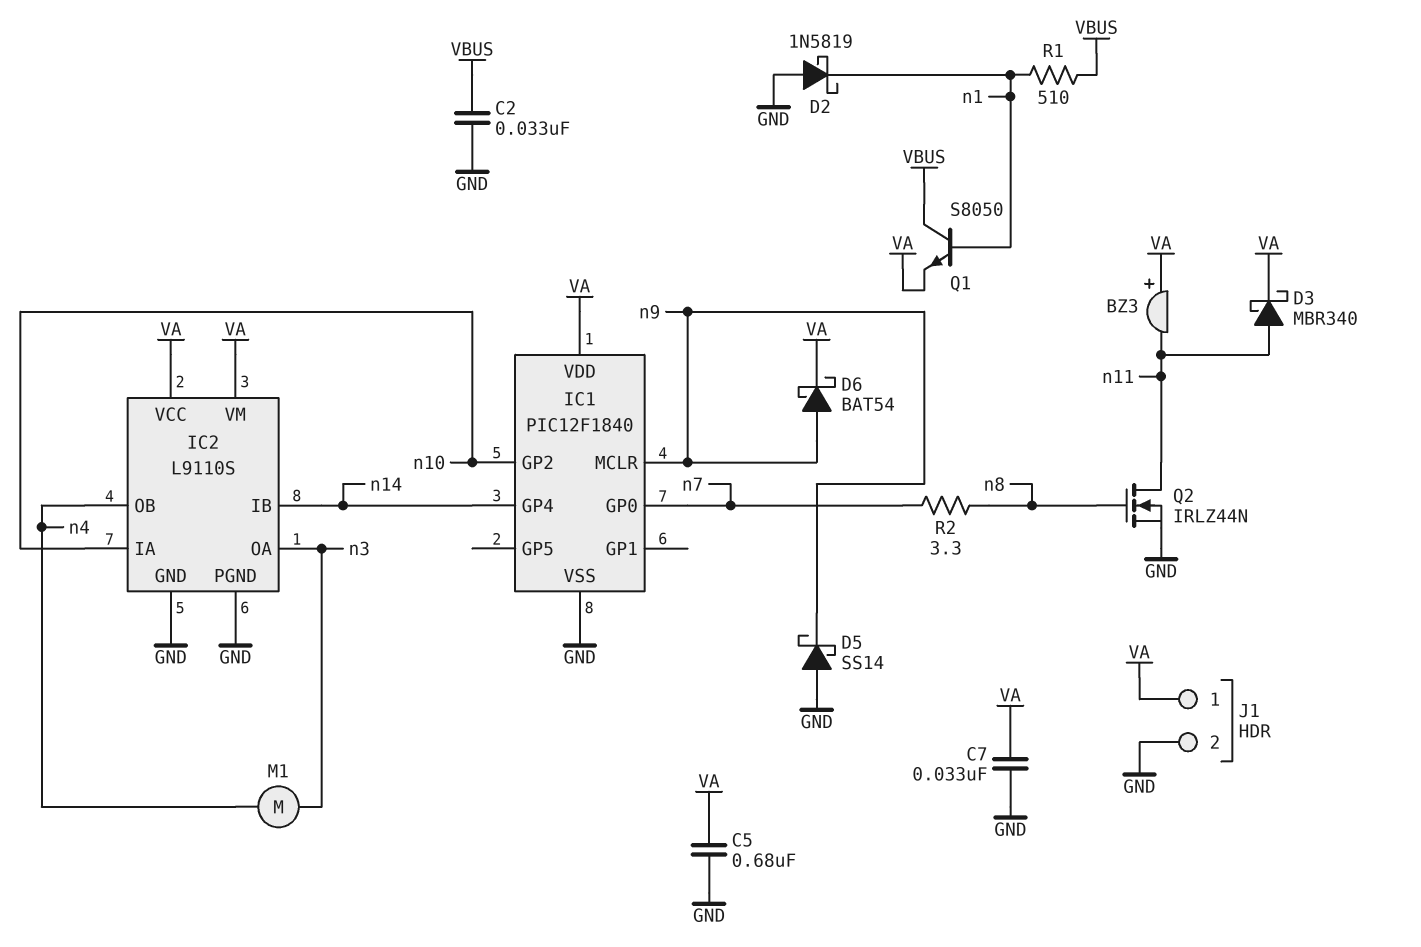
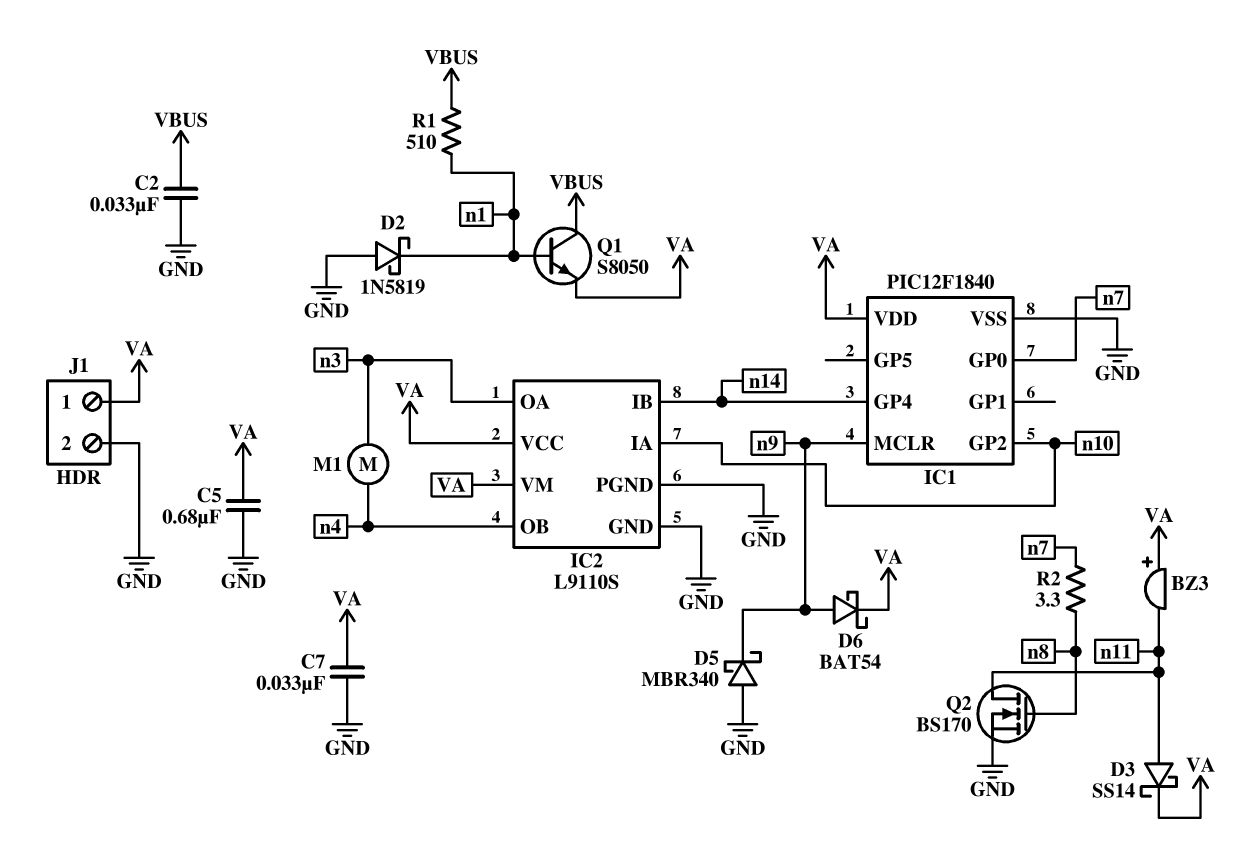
D3: schottky MBR340 (A n11, K VA) -> schottky SS14 (A n11, K VA)
D5: schottky SS14 (A GND, K n9) -> schottky MBR340 (A GND, K n9)
Q2: NMOS IRLZ44N (G n8, D n11, S GND) -> NMOS BS170 (G n8, D n11, S GND)

